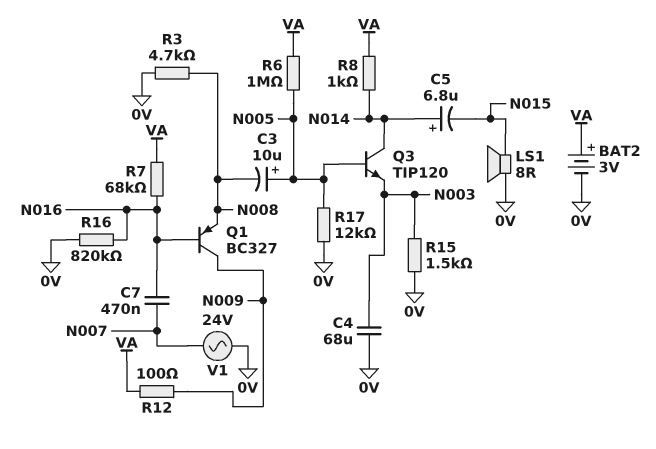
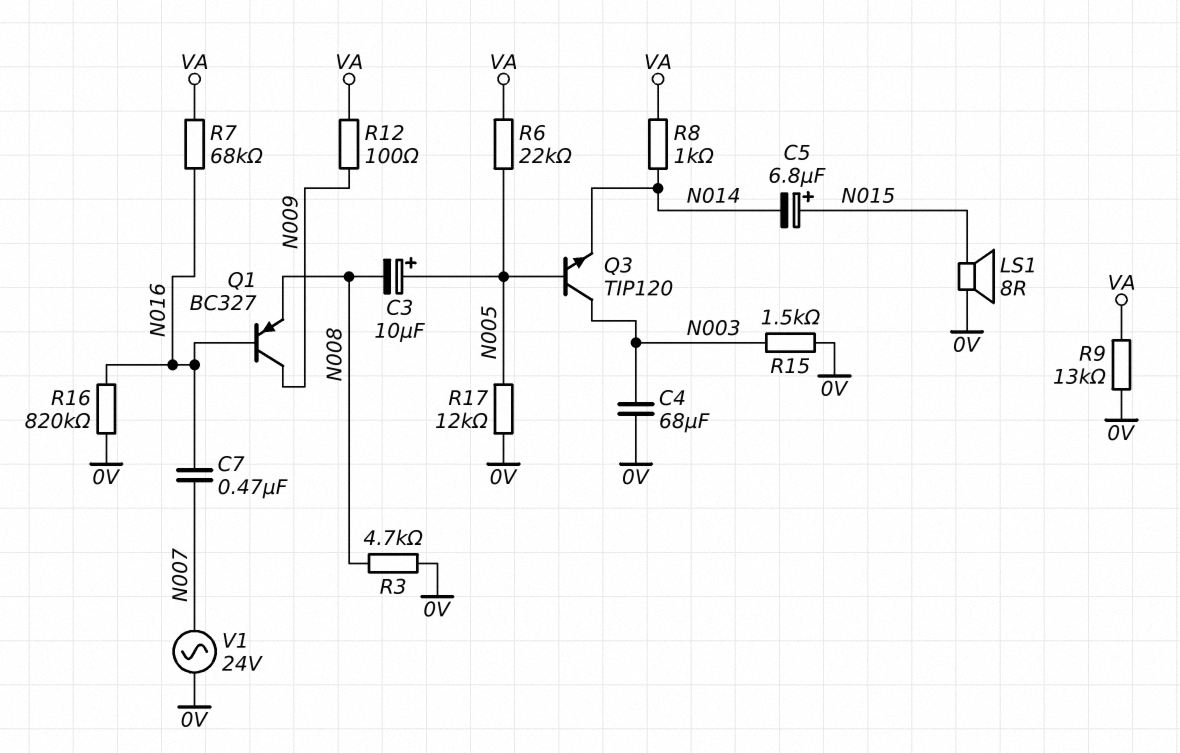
BAT2: 3V (plus VA, minus 0V) -> none
C5: 6.8uF (plus N014, minus N015) -> 6.8uF (plus N015, minus N014)
Q3: NPN TIP120 (B N005, C N014, E N003) -> NPN TIP120 (B N005, C N003, E N014)
R6: 1M (N005, VA) -> 22k (N005, VA)
R9: none -> 13k (0V, VA)

